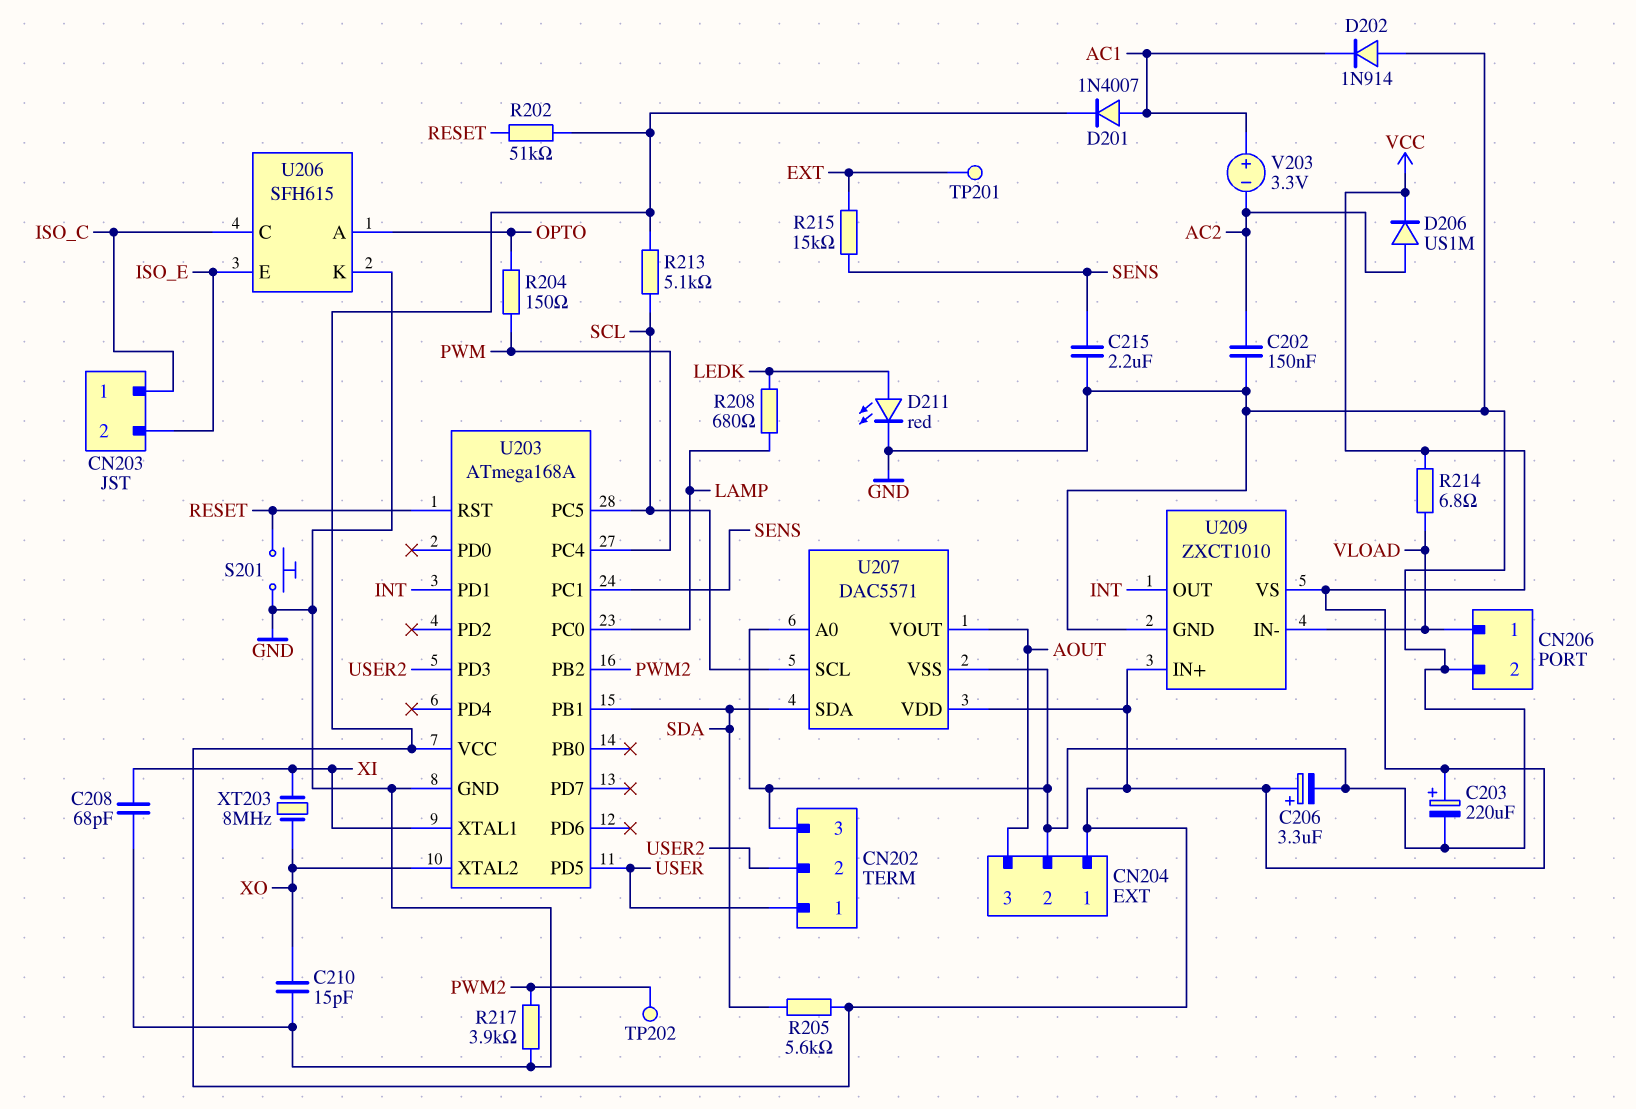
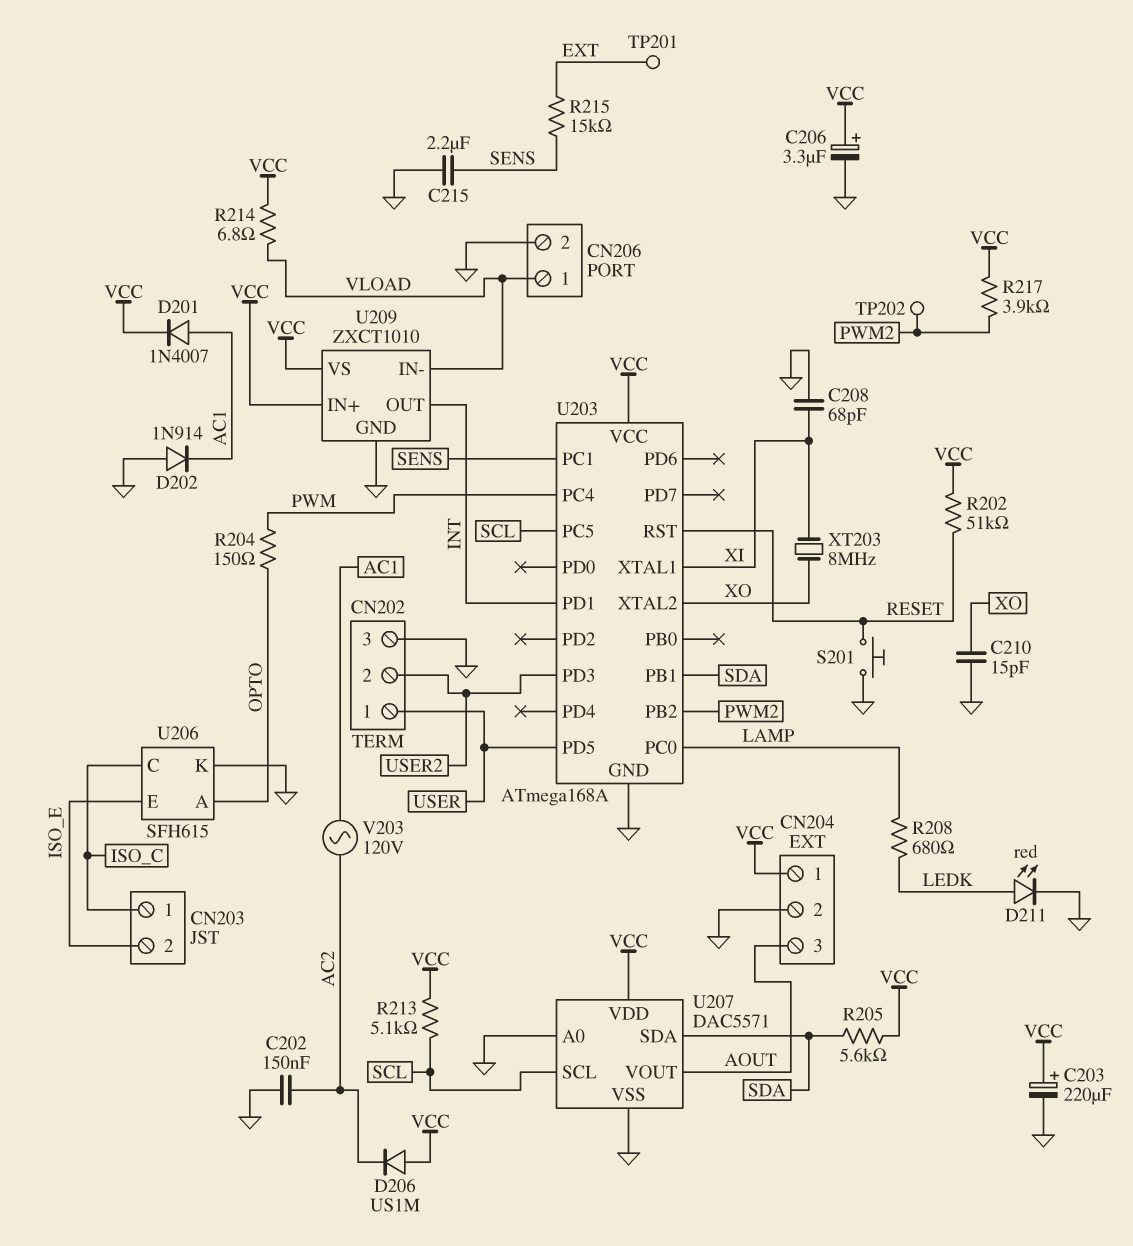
D206: diode US1M (A AC2, K VCC) -> diode US1M (A VCC, K AC2)
R217: 3.9k (GND, PWM2) -> 3.9k (PWM2, VCC)
V203: 3.3V (plus AC1, minus AC2) -> AC 120V (AC1, AC2)

